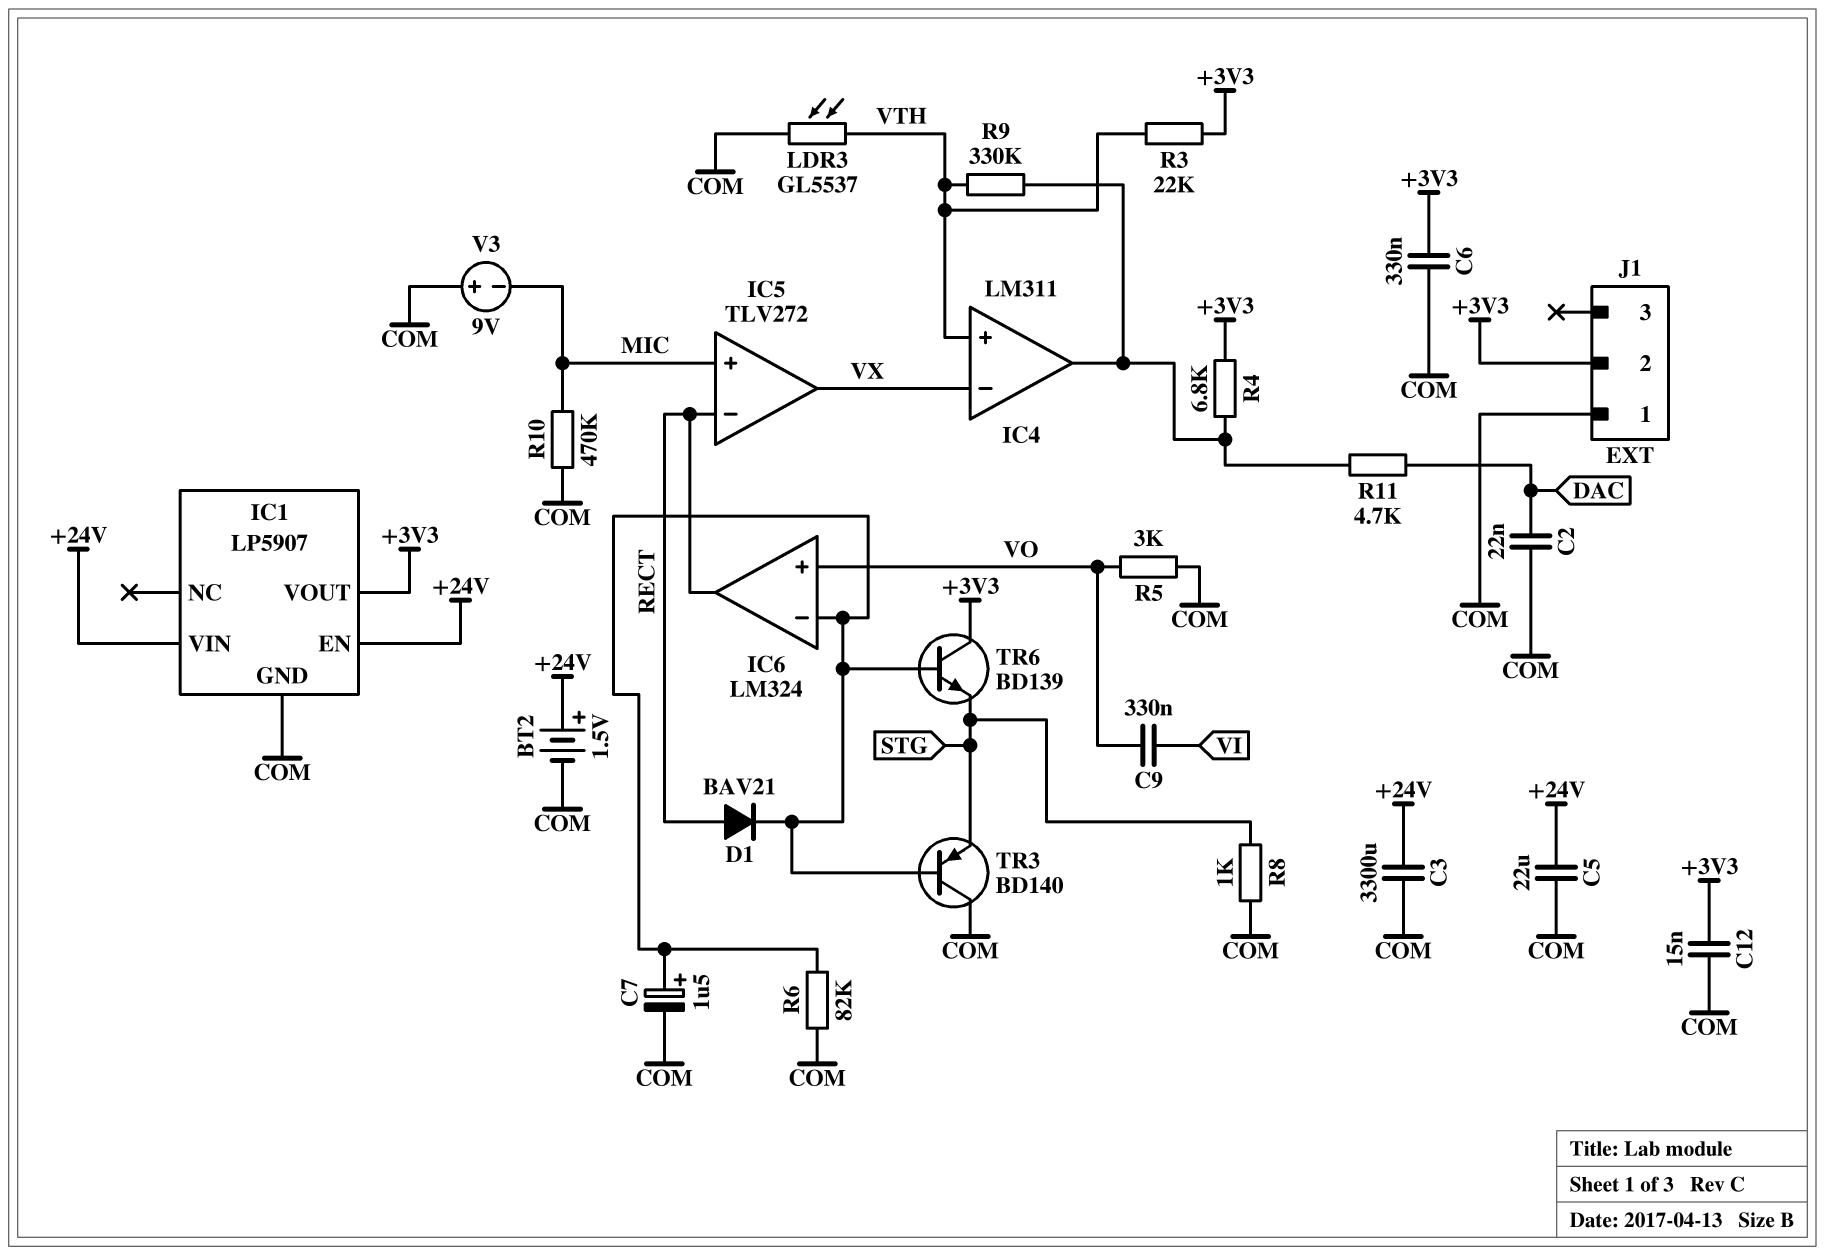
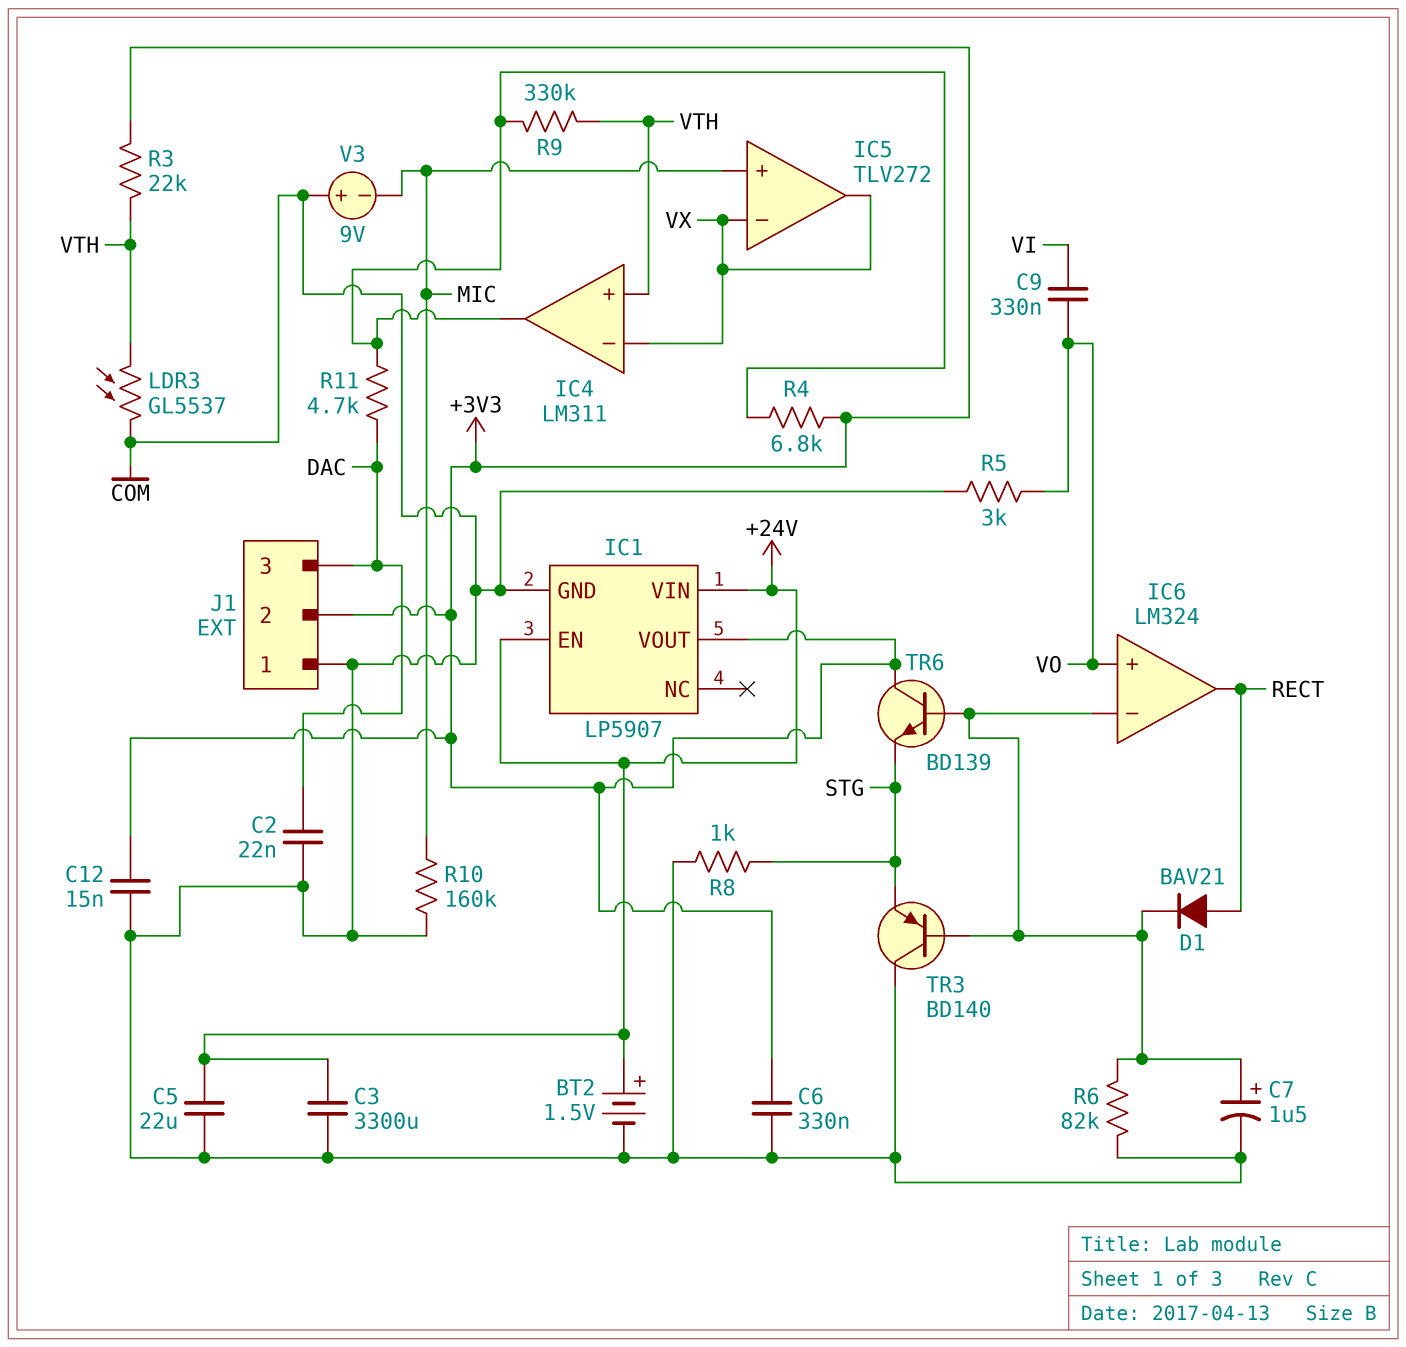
IC5 pin in-: RECT -> VX
J1 pin 3: none -> DAC
R10: 470k (COM, MIC) -> 160k (COM, MIC)

